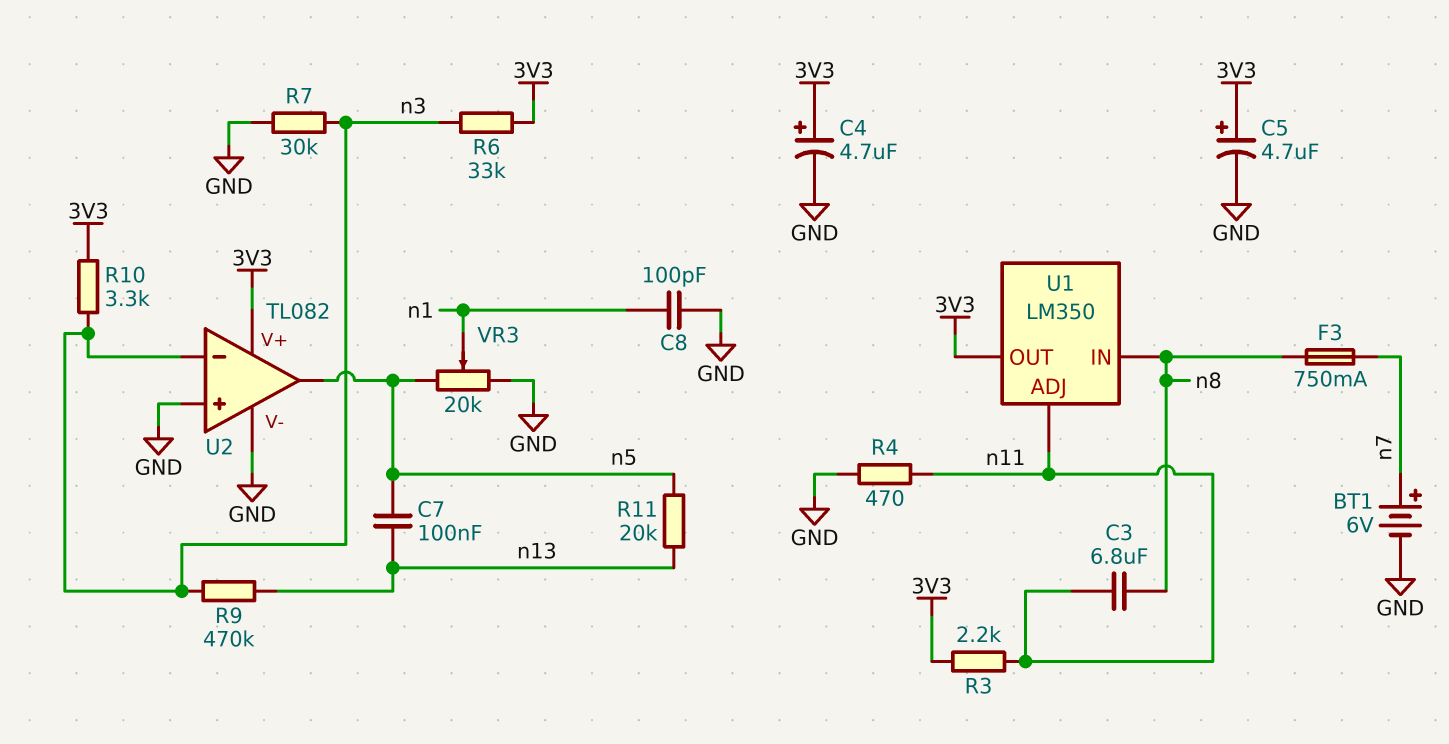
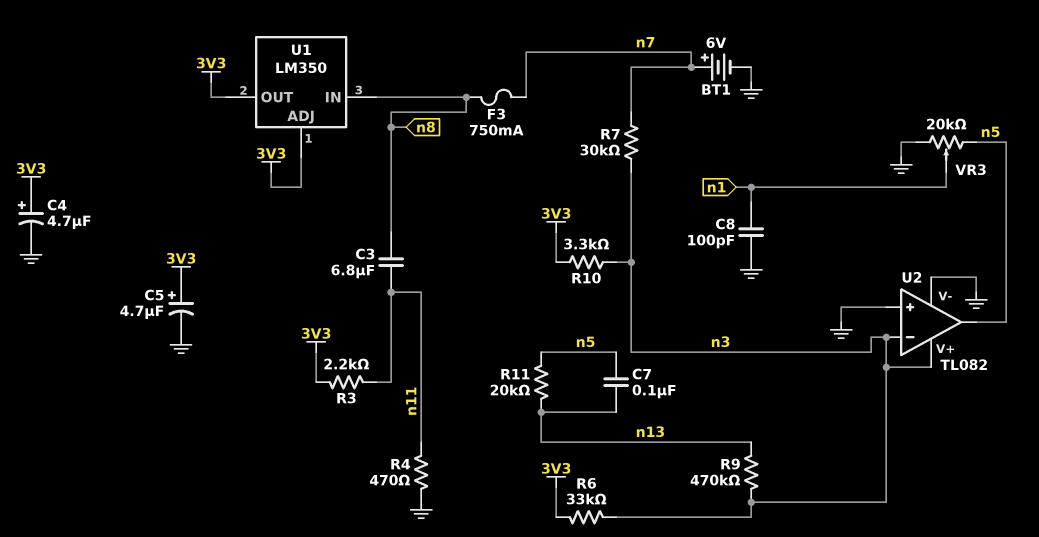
R7: 30k (GND, n3) -> 30k (n3, n7)
U1 pin ADJ: n11 -> 3V3
U2 pin V+: 3V3 -> n3

